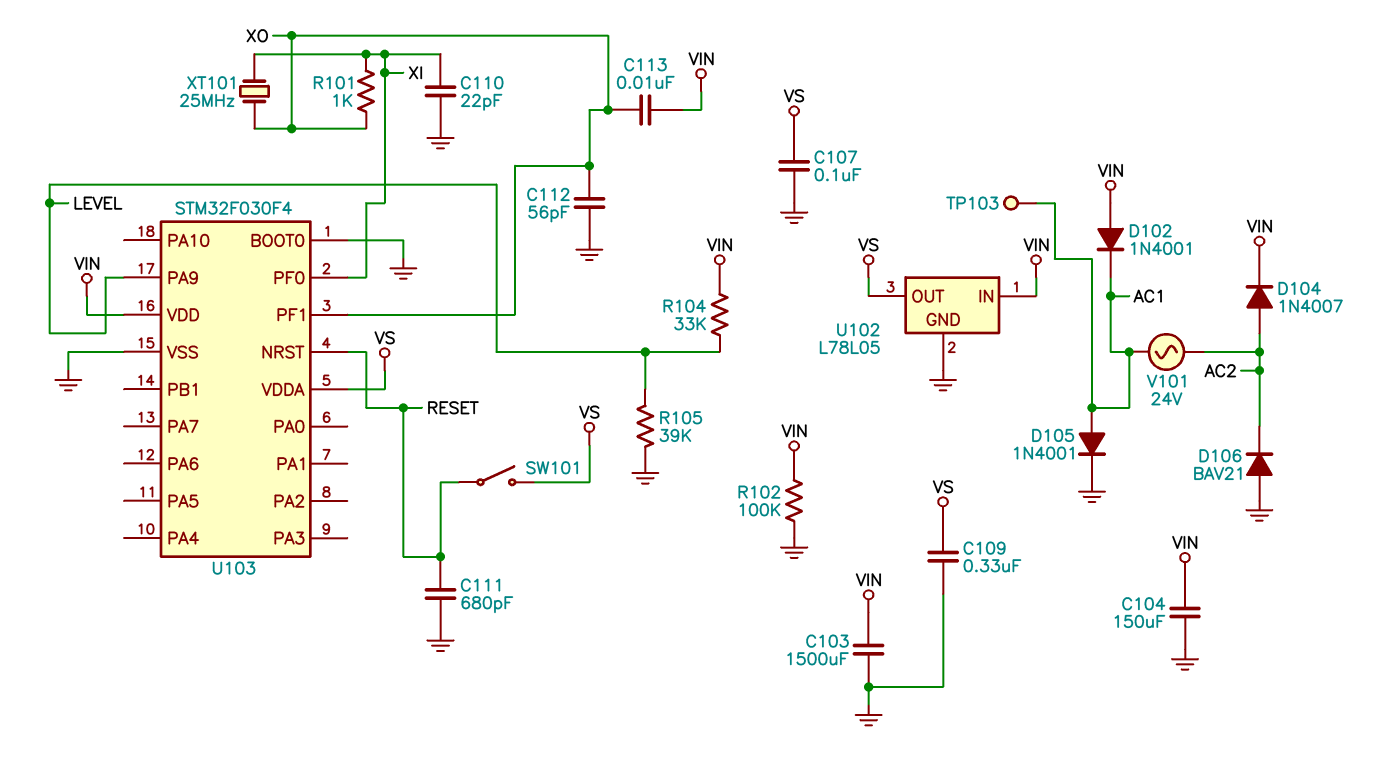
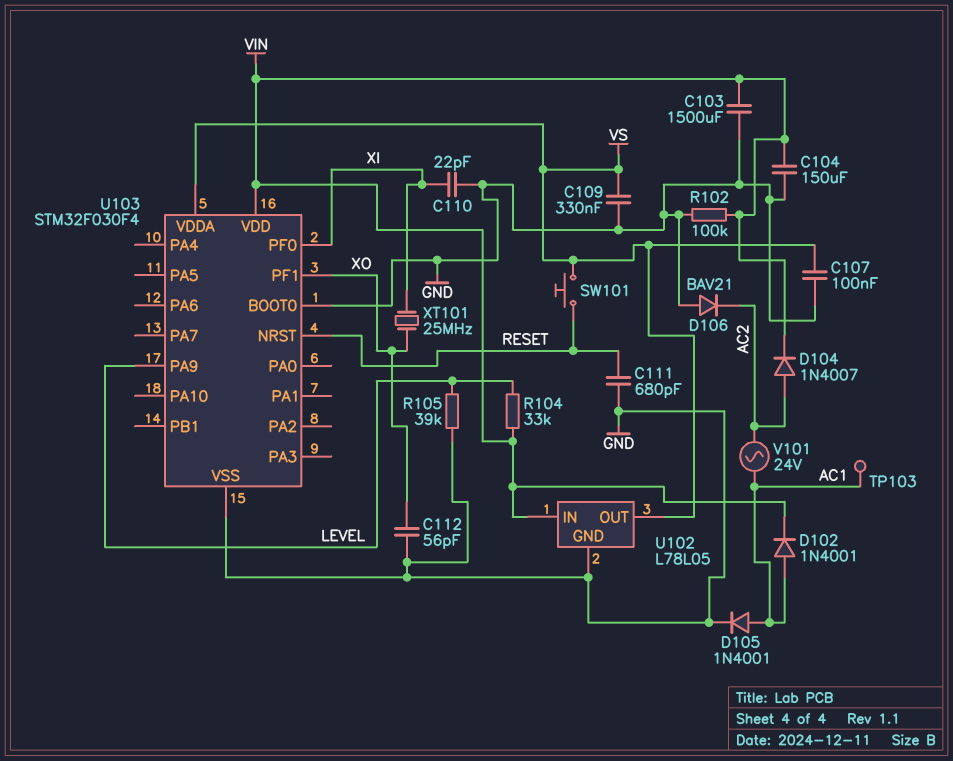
C113: 10nF (VIN, XO) -> none
D102: diode 1N4001 (A VIN, K AC1) -> diode 1N4001 (A AC1, K VIN)
R101: 1k (XI, XO) -> none
SW101: switch (RESET, VS) -> button (RESET, VS)

